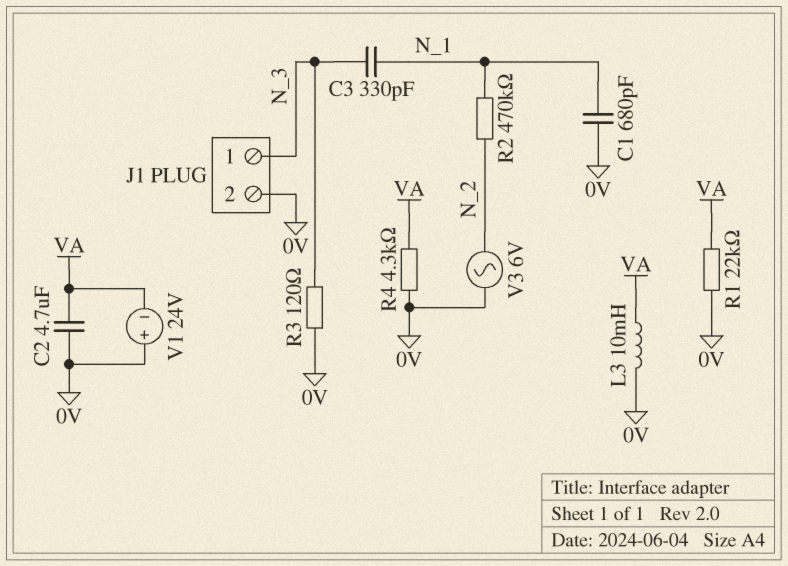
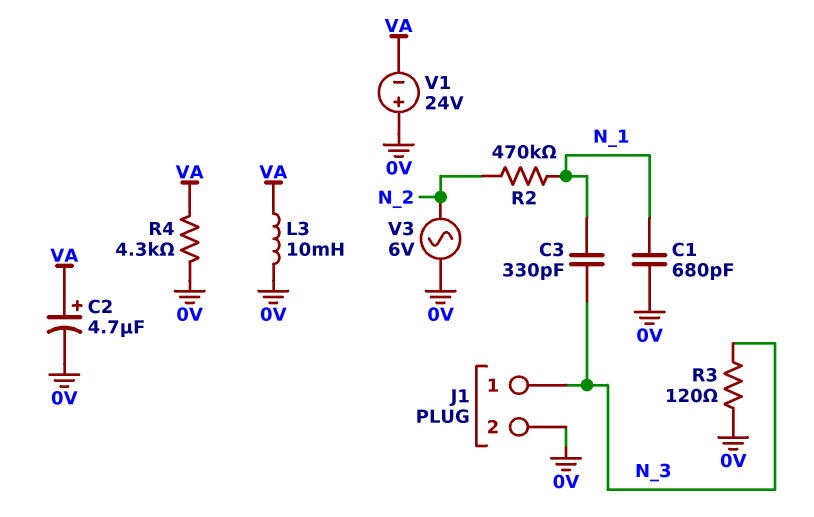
C2: 4.7uF (0V, VA) -> 4.7uF (plus VA, minus 0V)
R1: 22k (0V, VA) -> none

